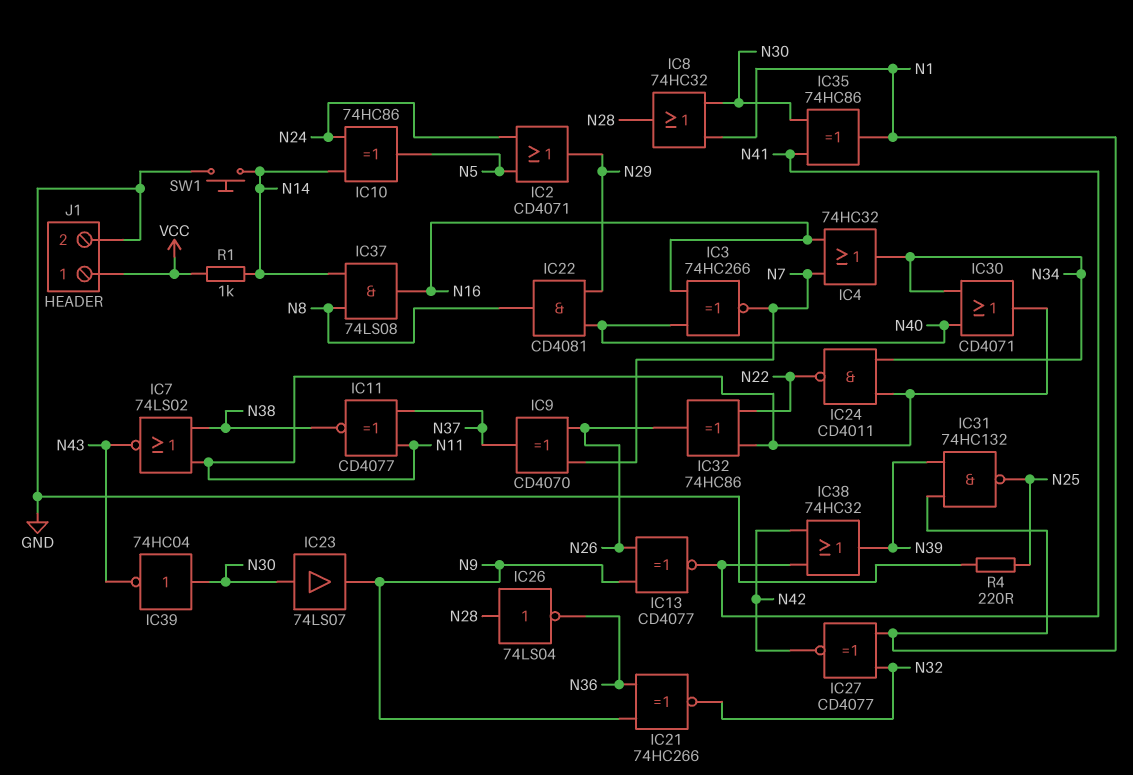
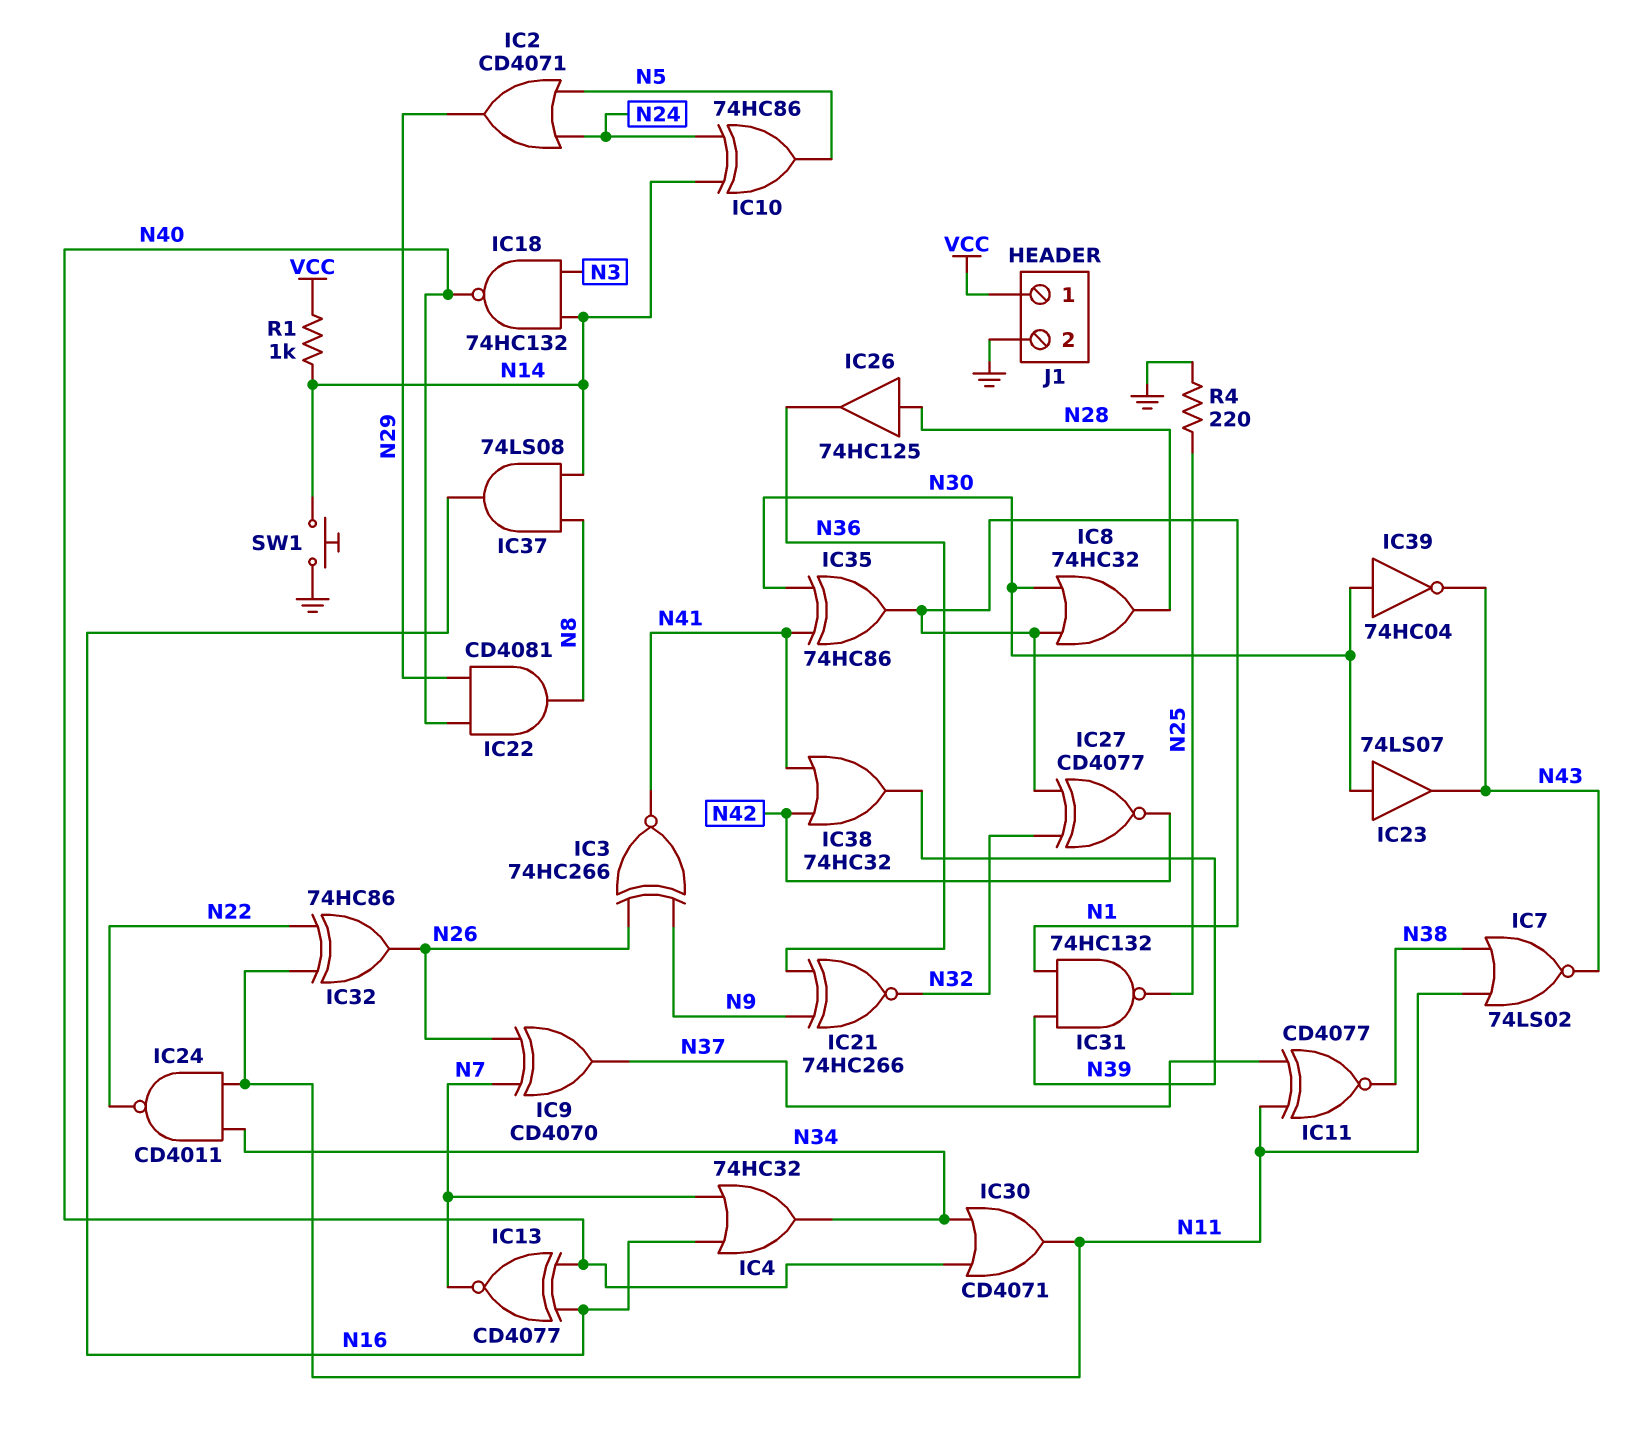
IC3: XNOR 74HC266 (in N16, in N40, out N7) -> XNOR 74HC266 (in N9, in N26, out N41)
IC13: XNOR CD4077 (in N9, in N26, out N41) -> XNOR CD4077 (in N16, in N40, out N7)
IC18: none -> NAND 74HC132 (in N3, in N14, out N40)
IC23: buffer 74LS07 (in N30, out N9) -> buffer 74LS07 (in N30, out N43)
IC26: NOT 74LS04 (in N28, out N36) -> buffer 74HC125 (in N28, out N36)

